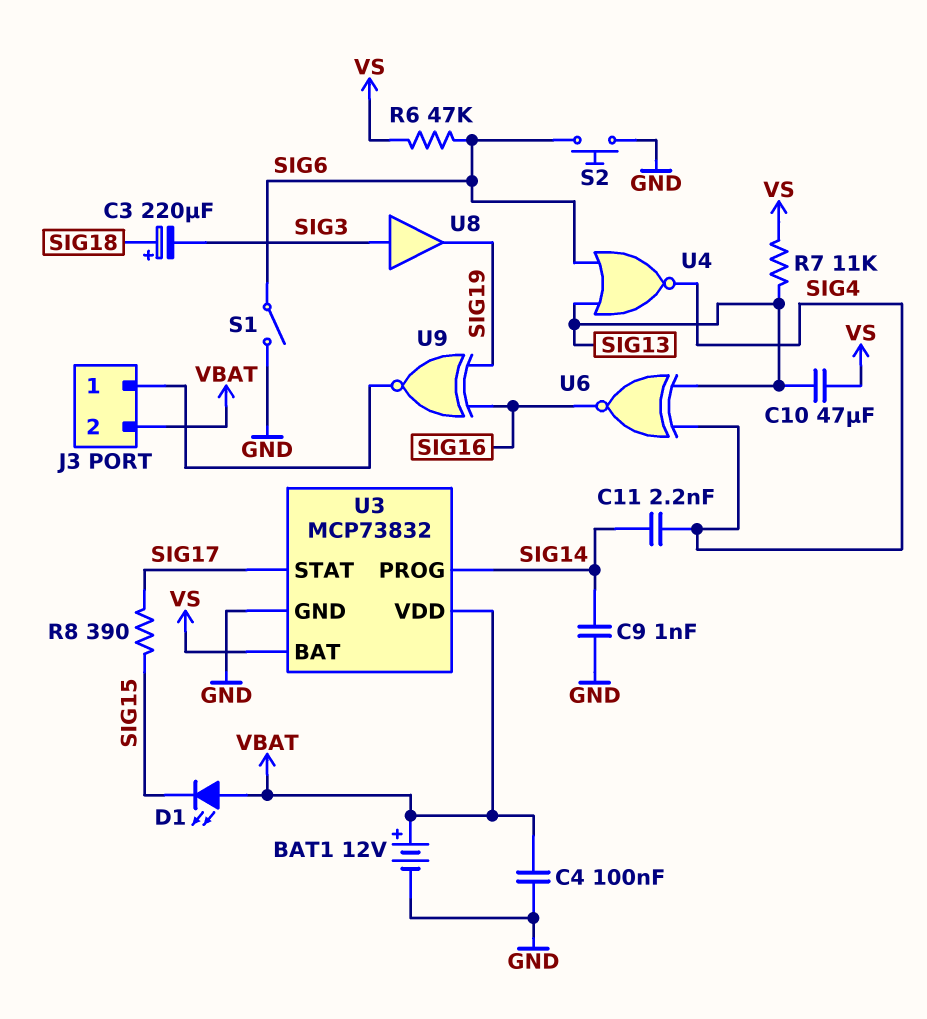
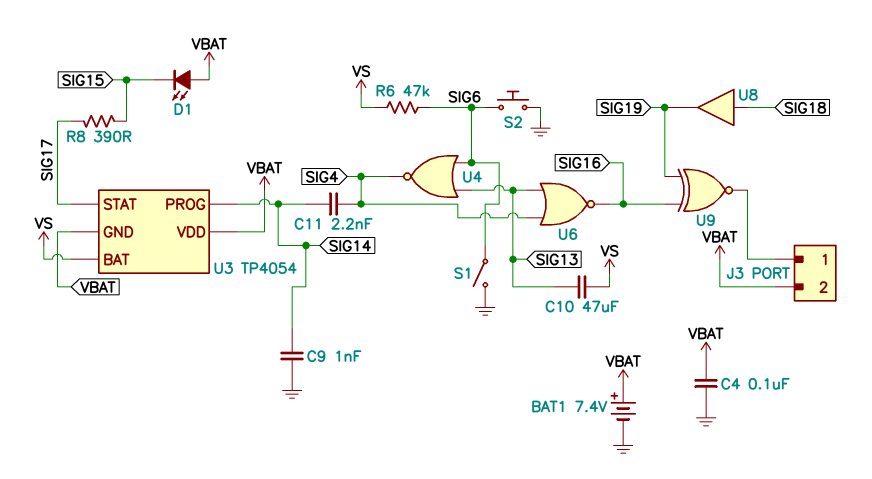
BAT1: 12V (plus VBAT, minus GND) -> 7.4V (plus VBAT, minus GND)
C3: 220uF (plus SIG18, minus SIG3) -> none
R7: 11k (SIG13, VS) -> none
U3: MCP73832 -> TP4054
U3 pin GND: GND -> VBAT
U6: XNOR (in SIG4, in SIG13, out SIG16) -> NOR (in SIG4, in SIG13, out SIG16)
U8: buffer (in SIG3, out SIG19) -> buffer (in SIG18, out SIG19)

